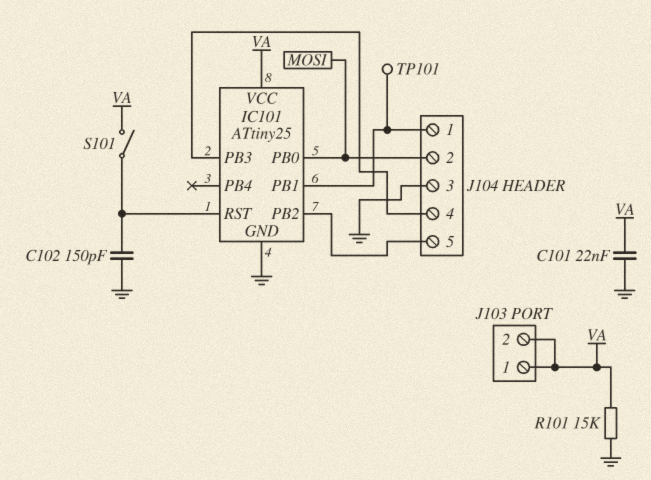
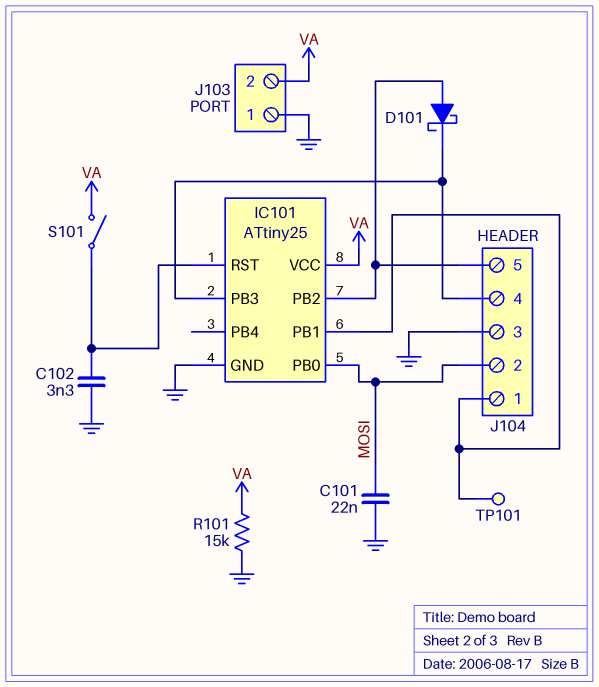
C101: 22nF (GND, VA) -> 22nF (GND, MOSI)
C102: 150pF (GND, IC101/RST) -> 3.3nF (GND, IC101/RST)
D101: none -> schottky (A IC101/PB2, K IC101/PB3)
J103 pin 1: VA -> GND

